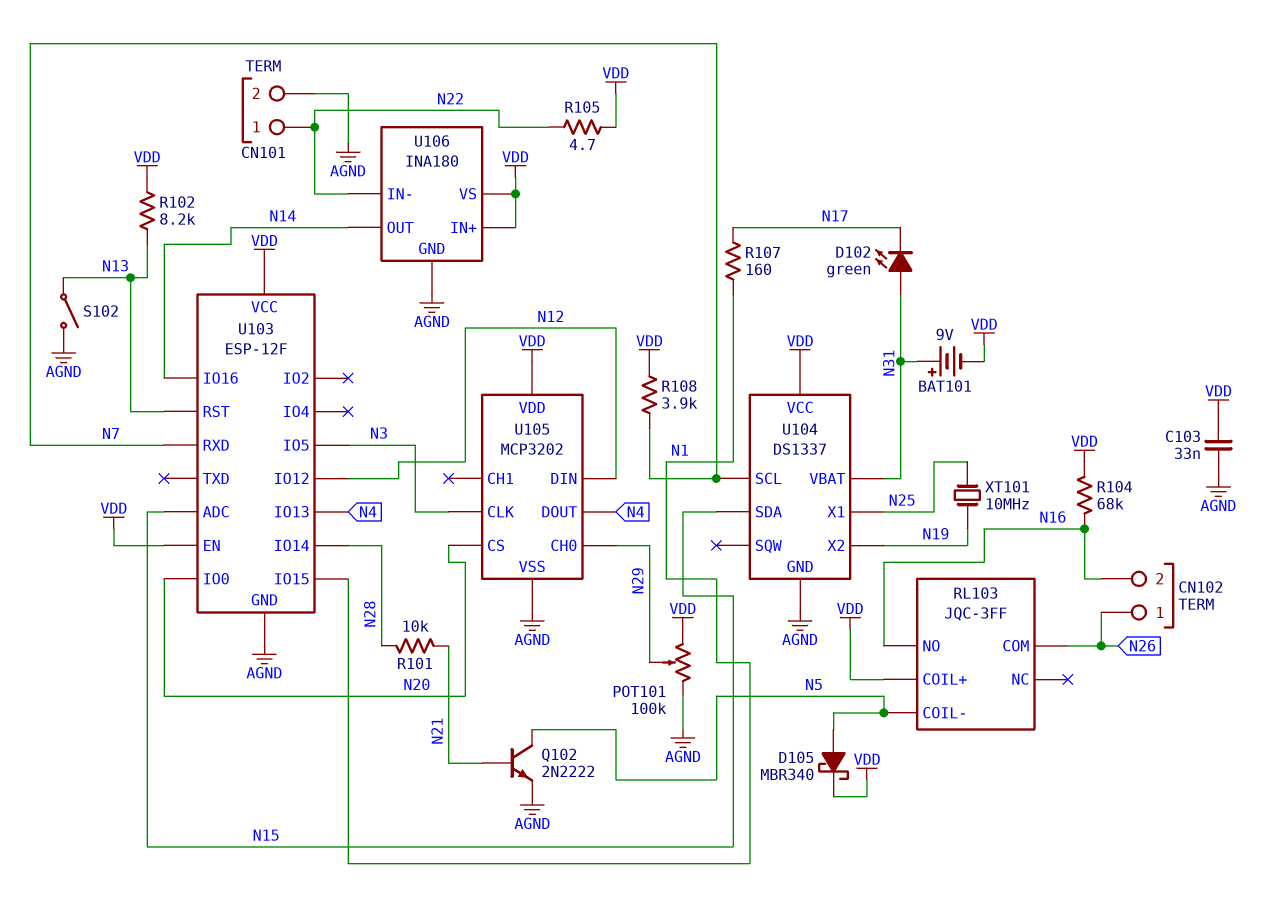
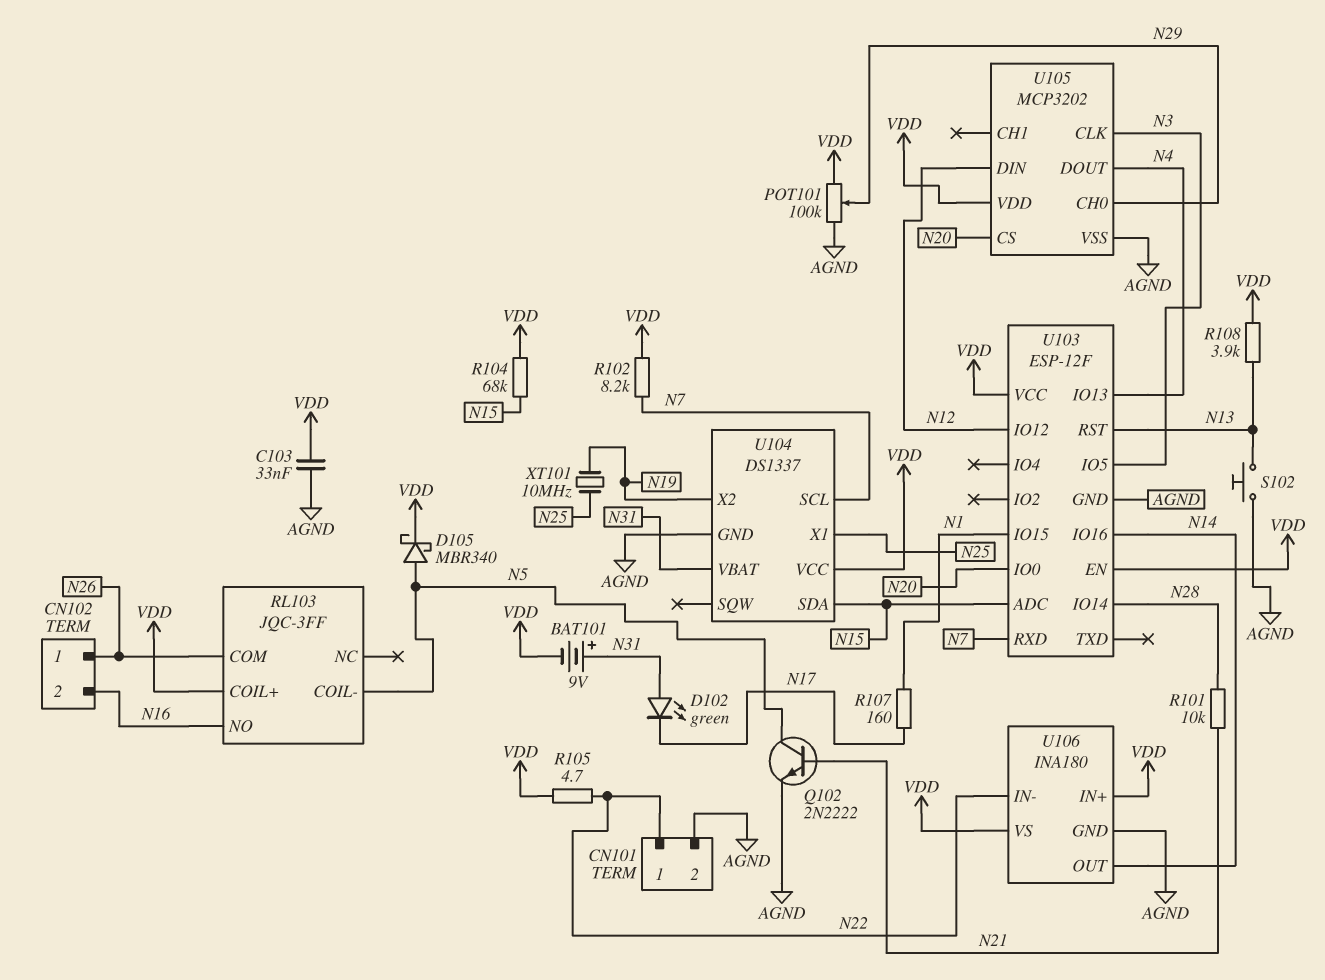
R102: 8.2k (N13, VDD) -> 8.2k (N7, VDD)
R104: 68k (N16, VDD) -> 68k (N15, VDD)
R108: 3.9k (N7, VDD) -> 3.9k (N13, VDD)
S102: switch (AGND, N13) -> button (AGND, N13)

